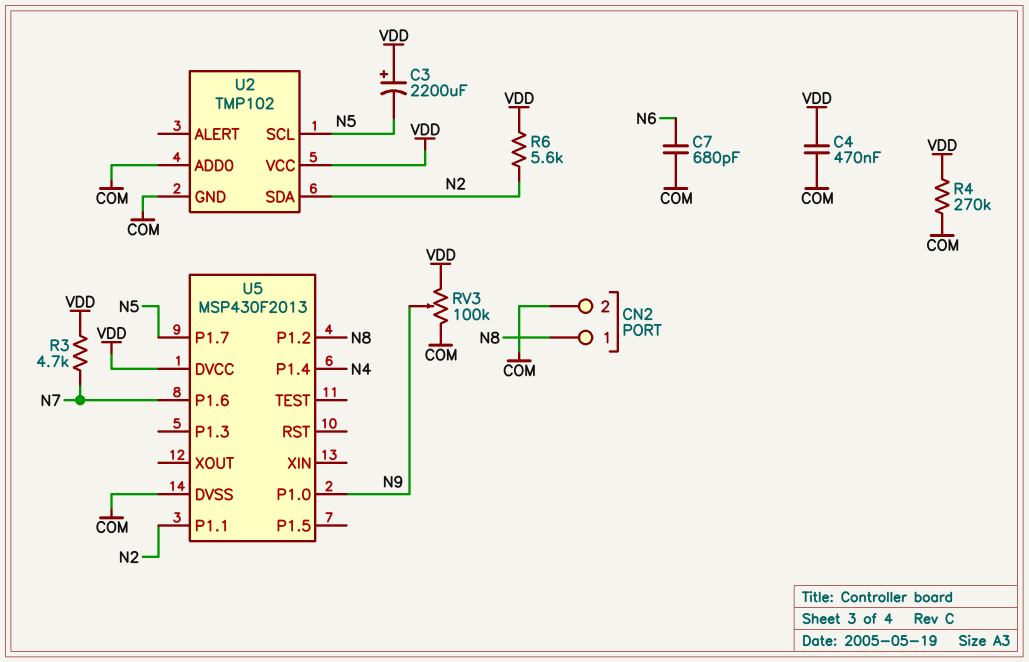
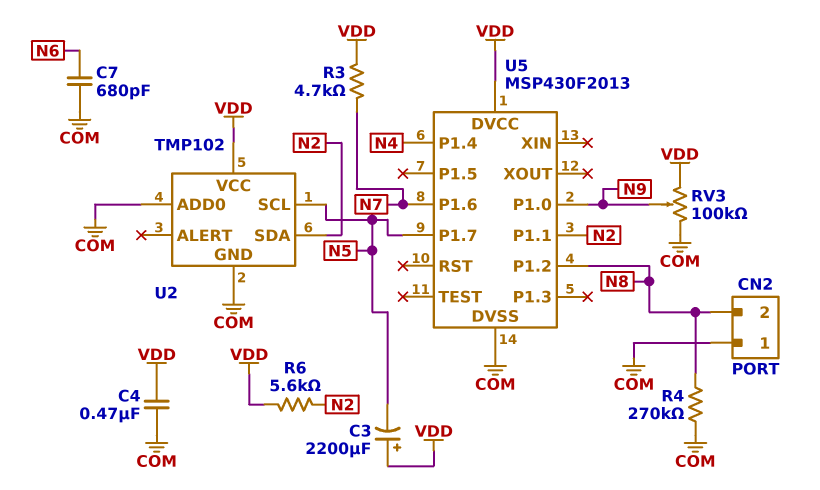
CN2 pin 1: N8 -> COM
CN2 pin 2: COM -> N8
R4: 270k (COM, VDD) -> 270k (COM, N8)

